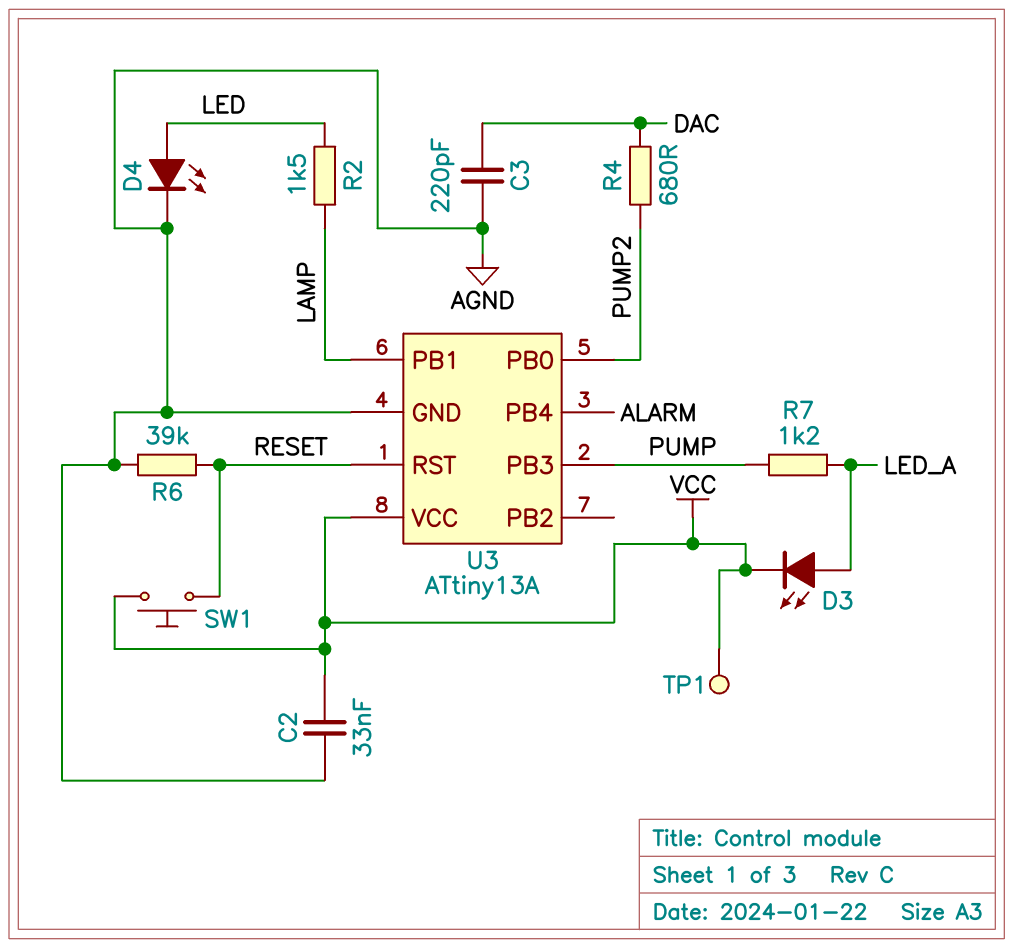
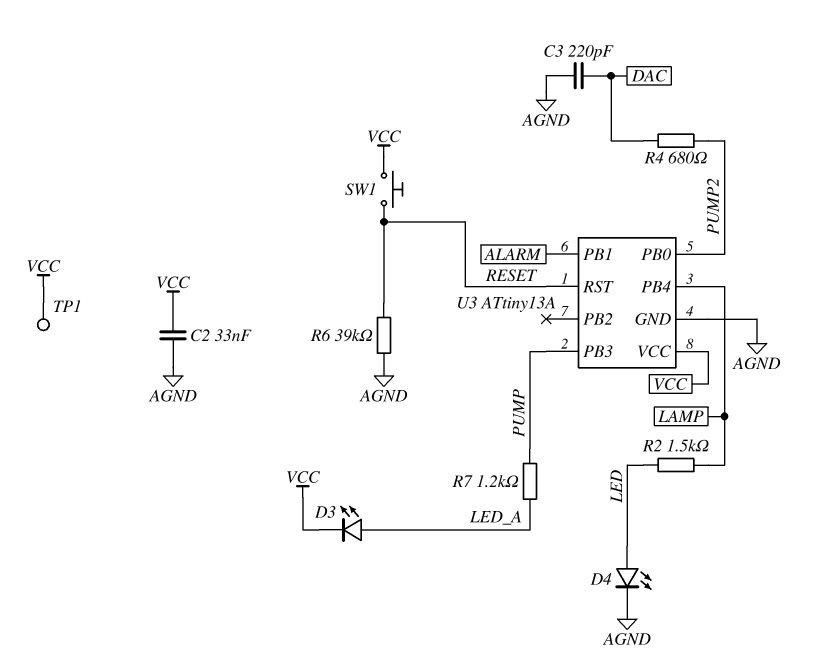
U3 pin PB1: LAMP -> ALARM
U3 pin PB4: ALARM -> LAMP

